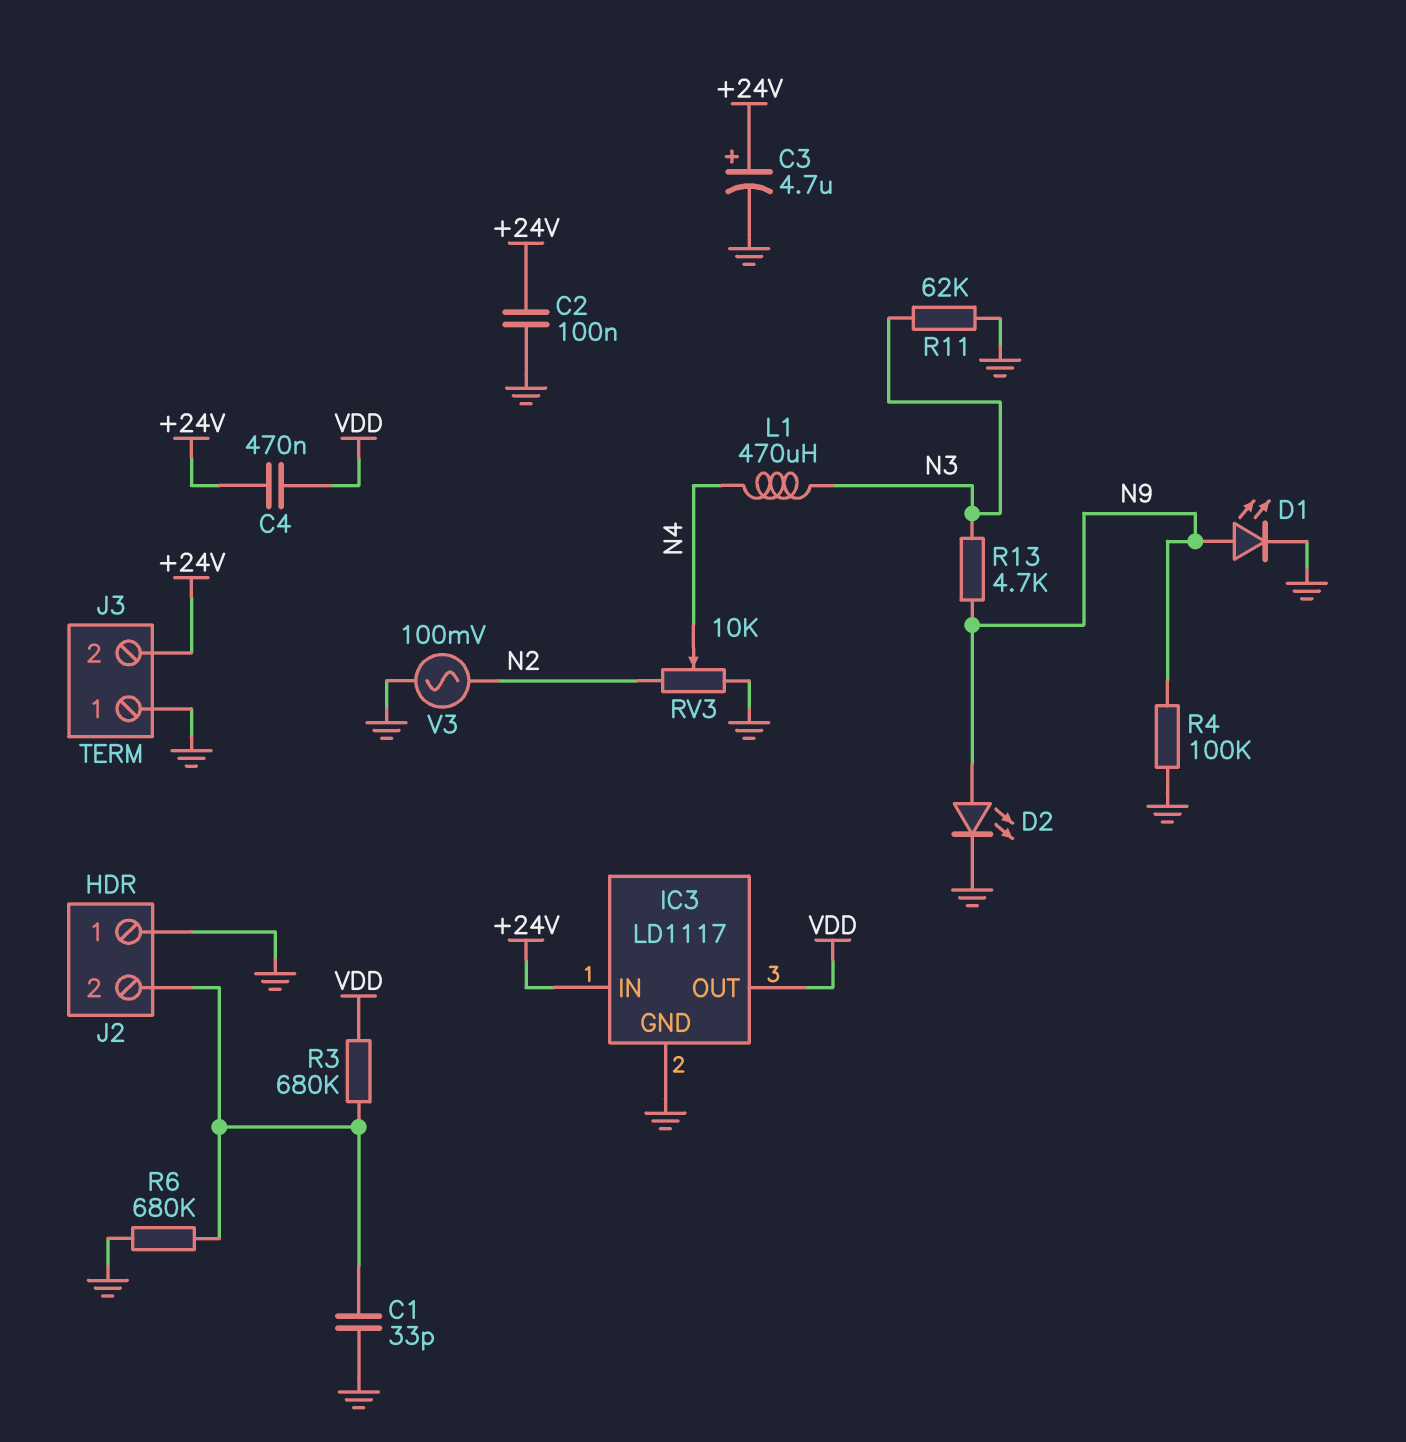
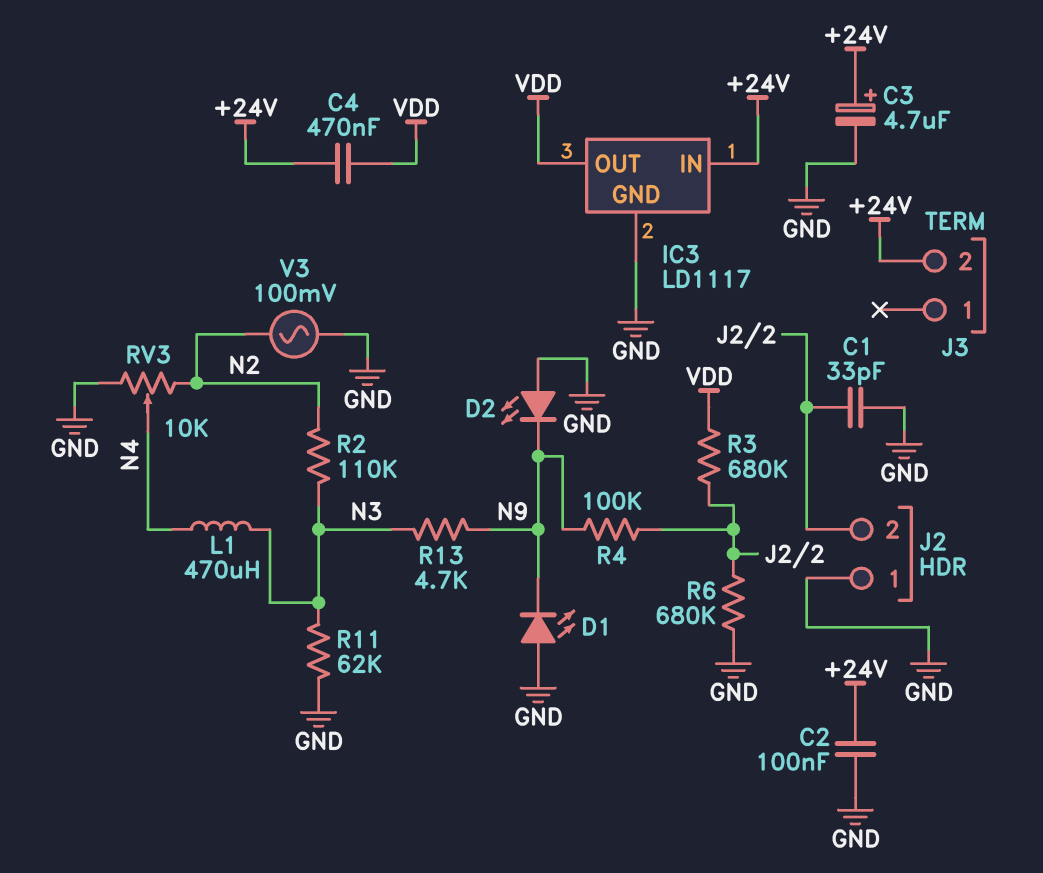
D1: LED (A N9, K GND) -> LED (A GND, K N9)
D2: LED (A N9, K GND) -> LED (A GND, K N9)
J3 pin 1: GND -> none
R2: none -> 110k (N2, N3)
R4: 100k (GND, N9) -> 100k (J2/2, N9)

